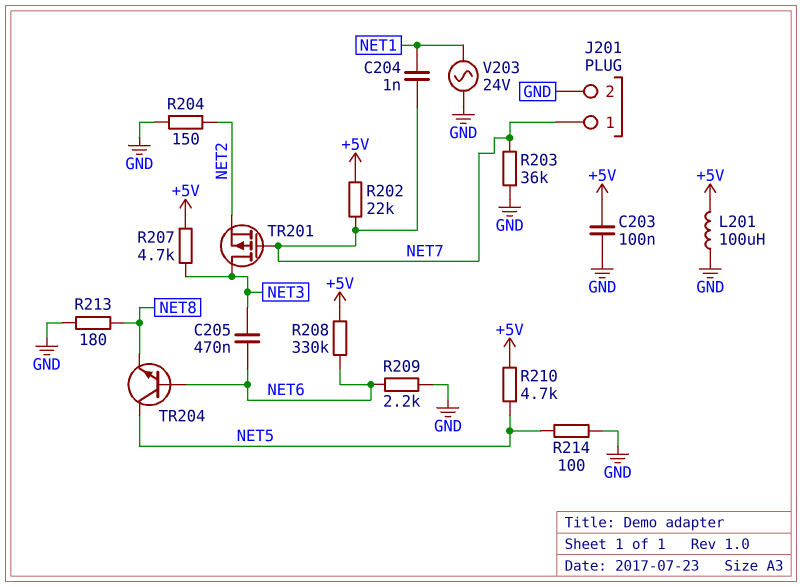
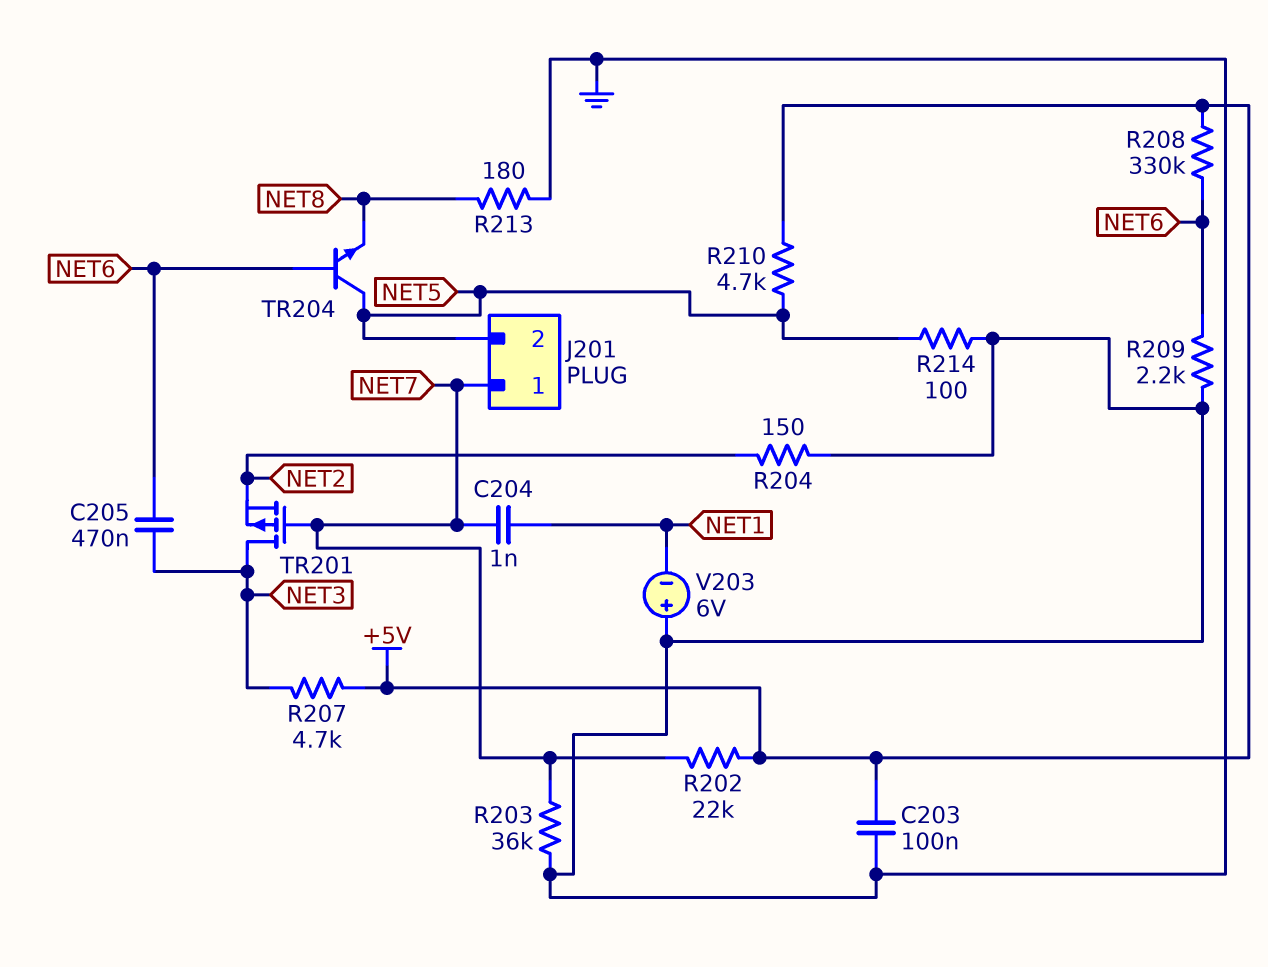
J201 pin 2: GND -> NET5
L201: 100uH (+5V, GND) -> none
V203: AC 24V (GND, NET1) -> 6V (plus GND, minus NET1)

